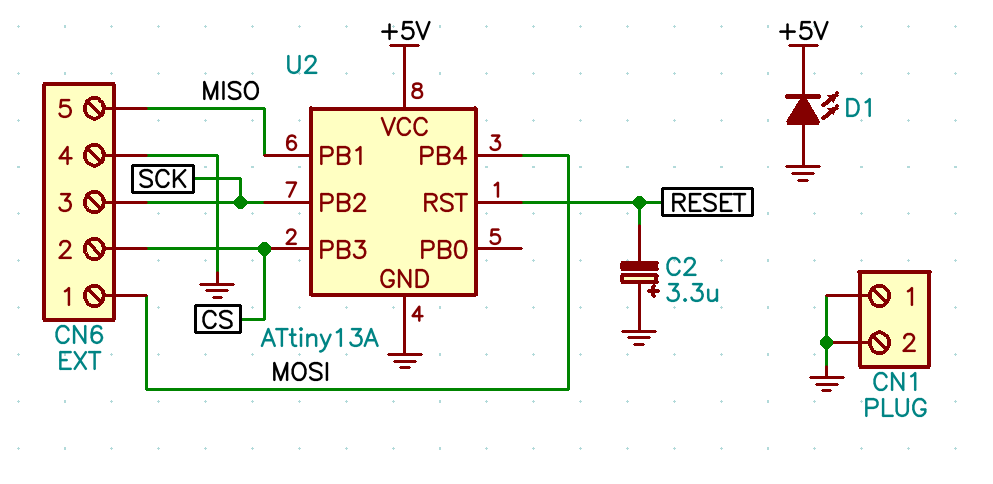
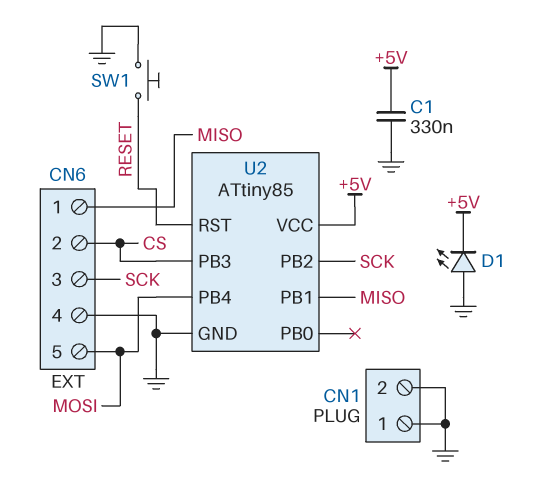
C1: none -> 330nF (+5V, GND)
C2: 3.3uF (plus GND, minus RESET) -> none
CN6 pin 1: MOSI -> MISO
CN6 pin 5: MISO -> MOSI
SW1: none -> button (GND, RESET)
U2: ATtiny13A -> ATtiny85

